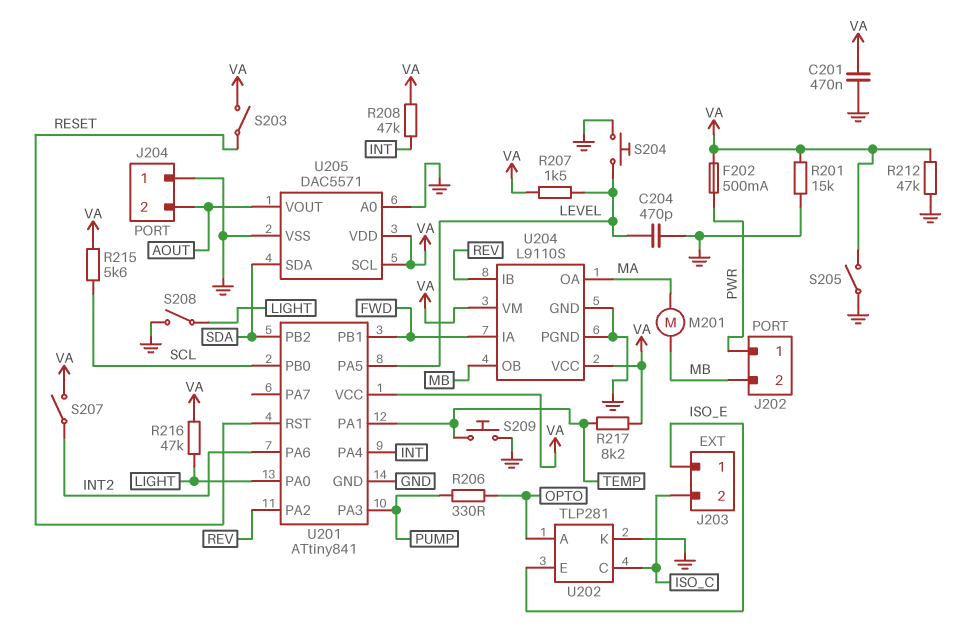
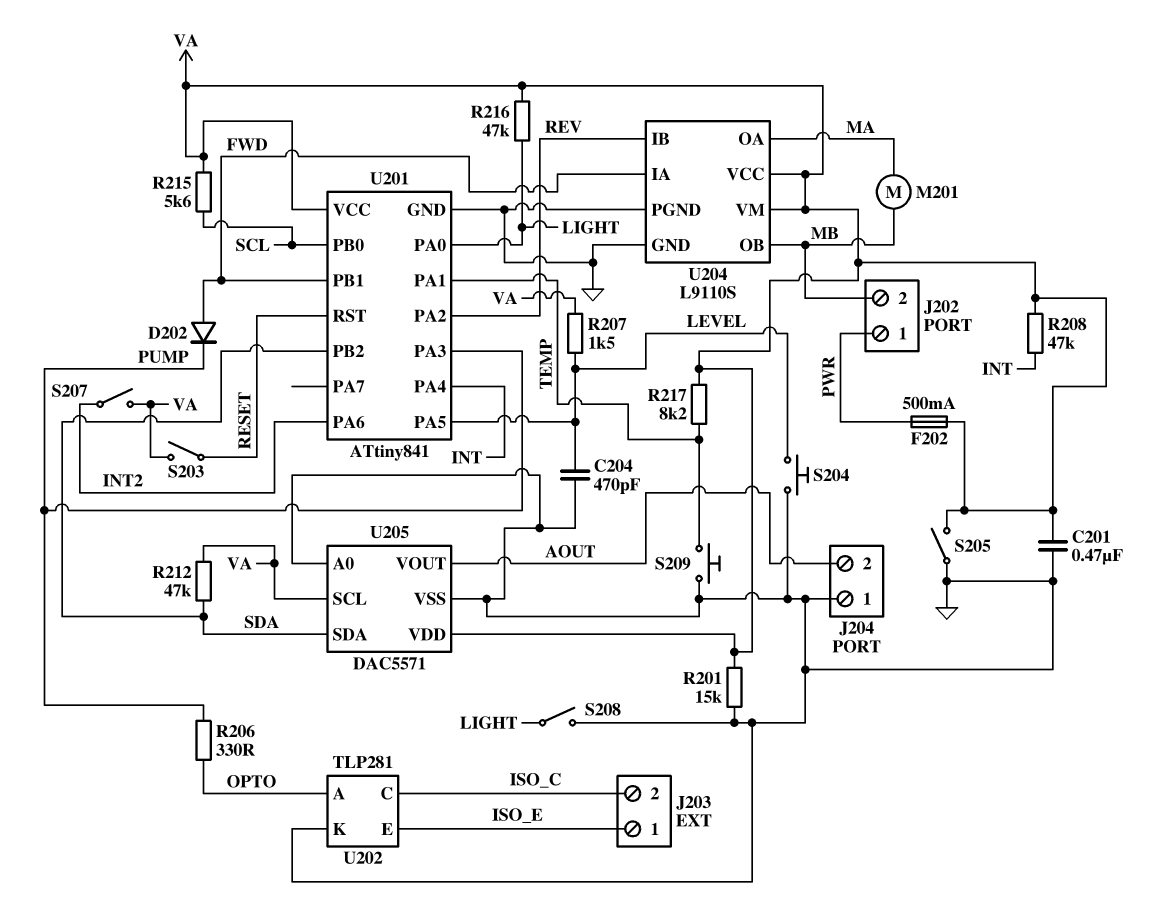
D202: none -> diode (A FWD, K PUMP)
R212: 47k (GND, VA) -> 47k (SDA, VA)

